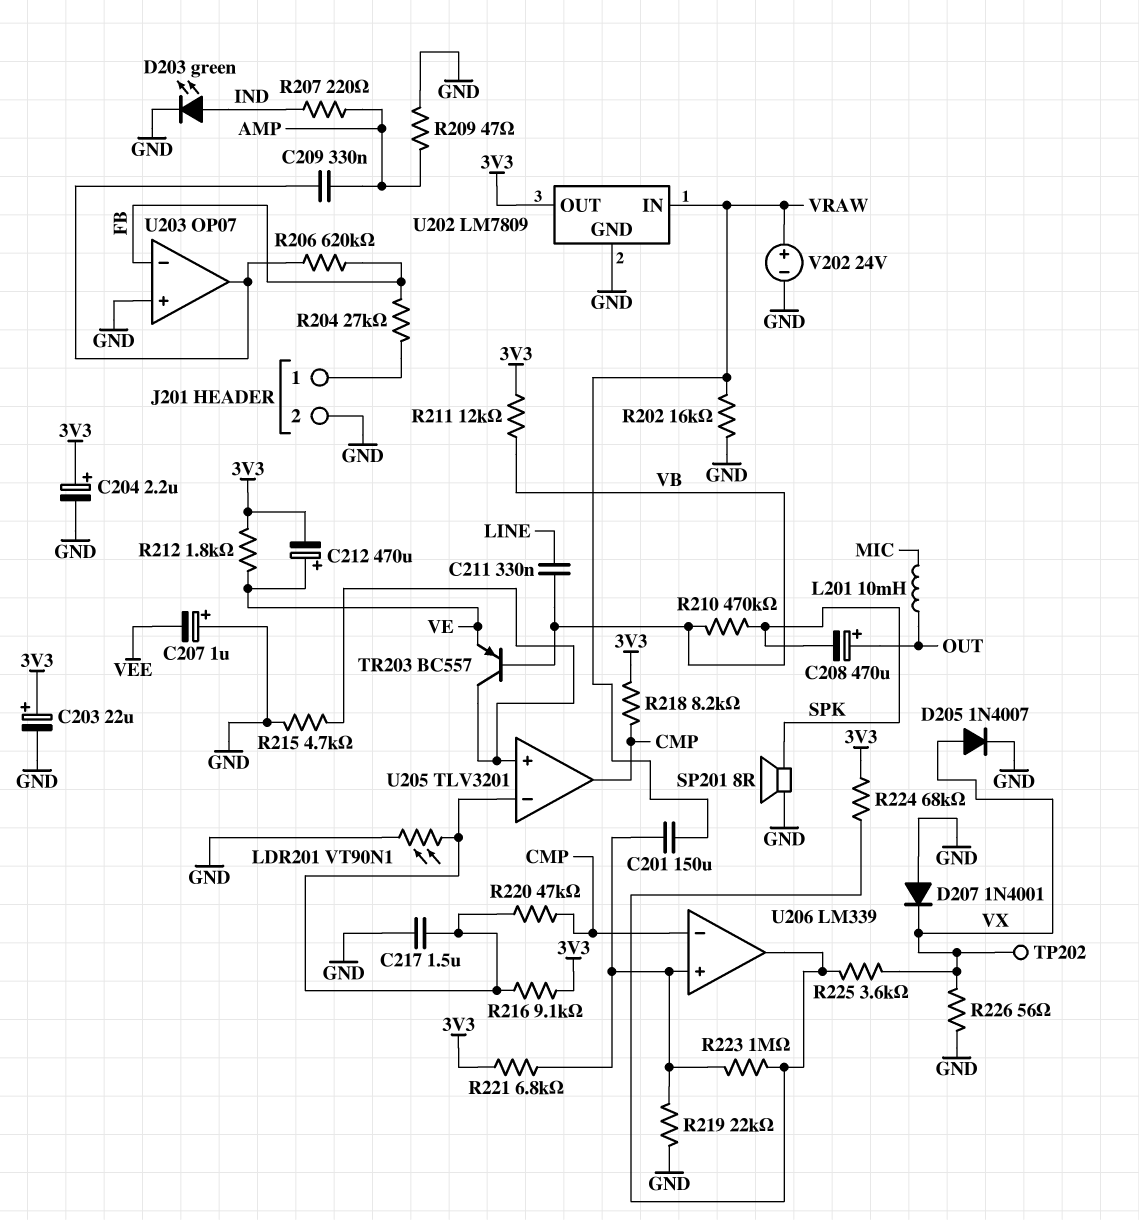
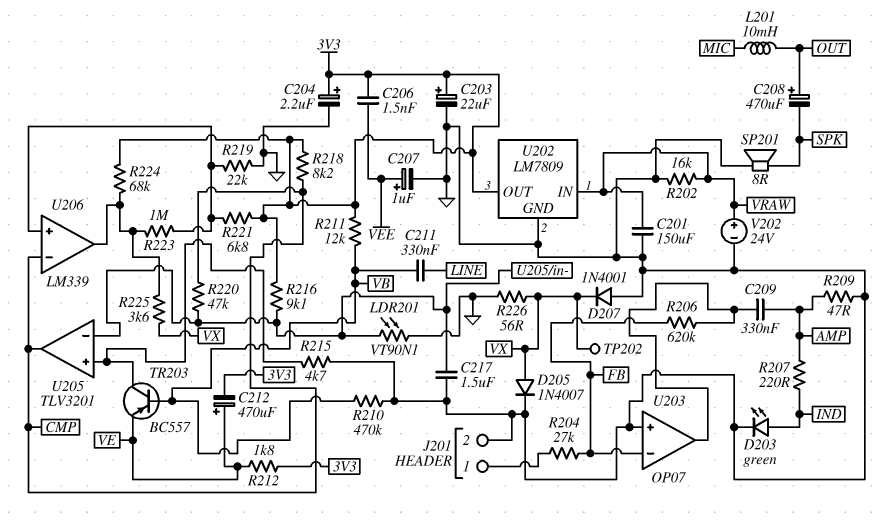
C201: 150uF (U206/in+, VRAW) -> 150uF (GND, VRAW)
C206: none -> 1.5nF (3V3, VEE)
C207: 1uF (plus GND, minus VEE) -> 1uF (plus VEE, minus GND)
R210: 470k (SPK, VB) -> 470k (GND, VB)

